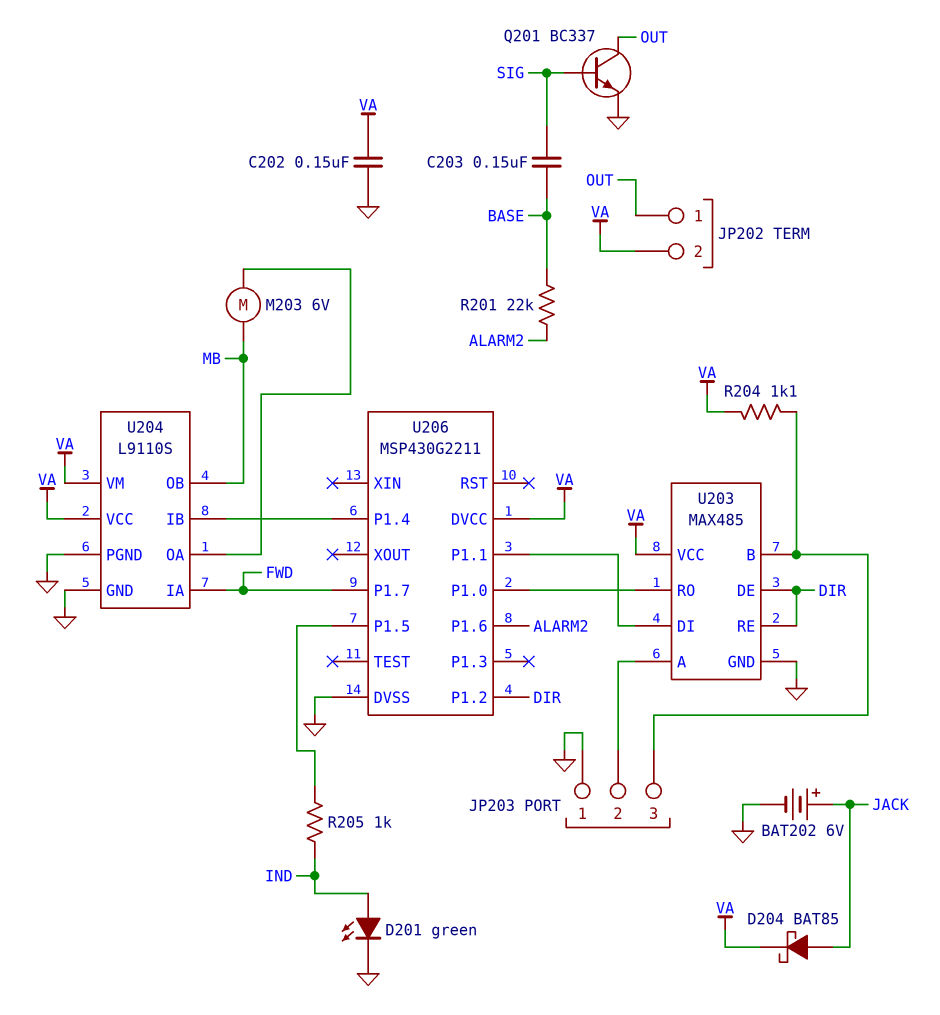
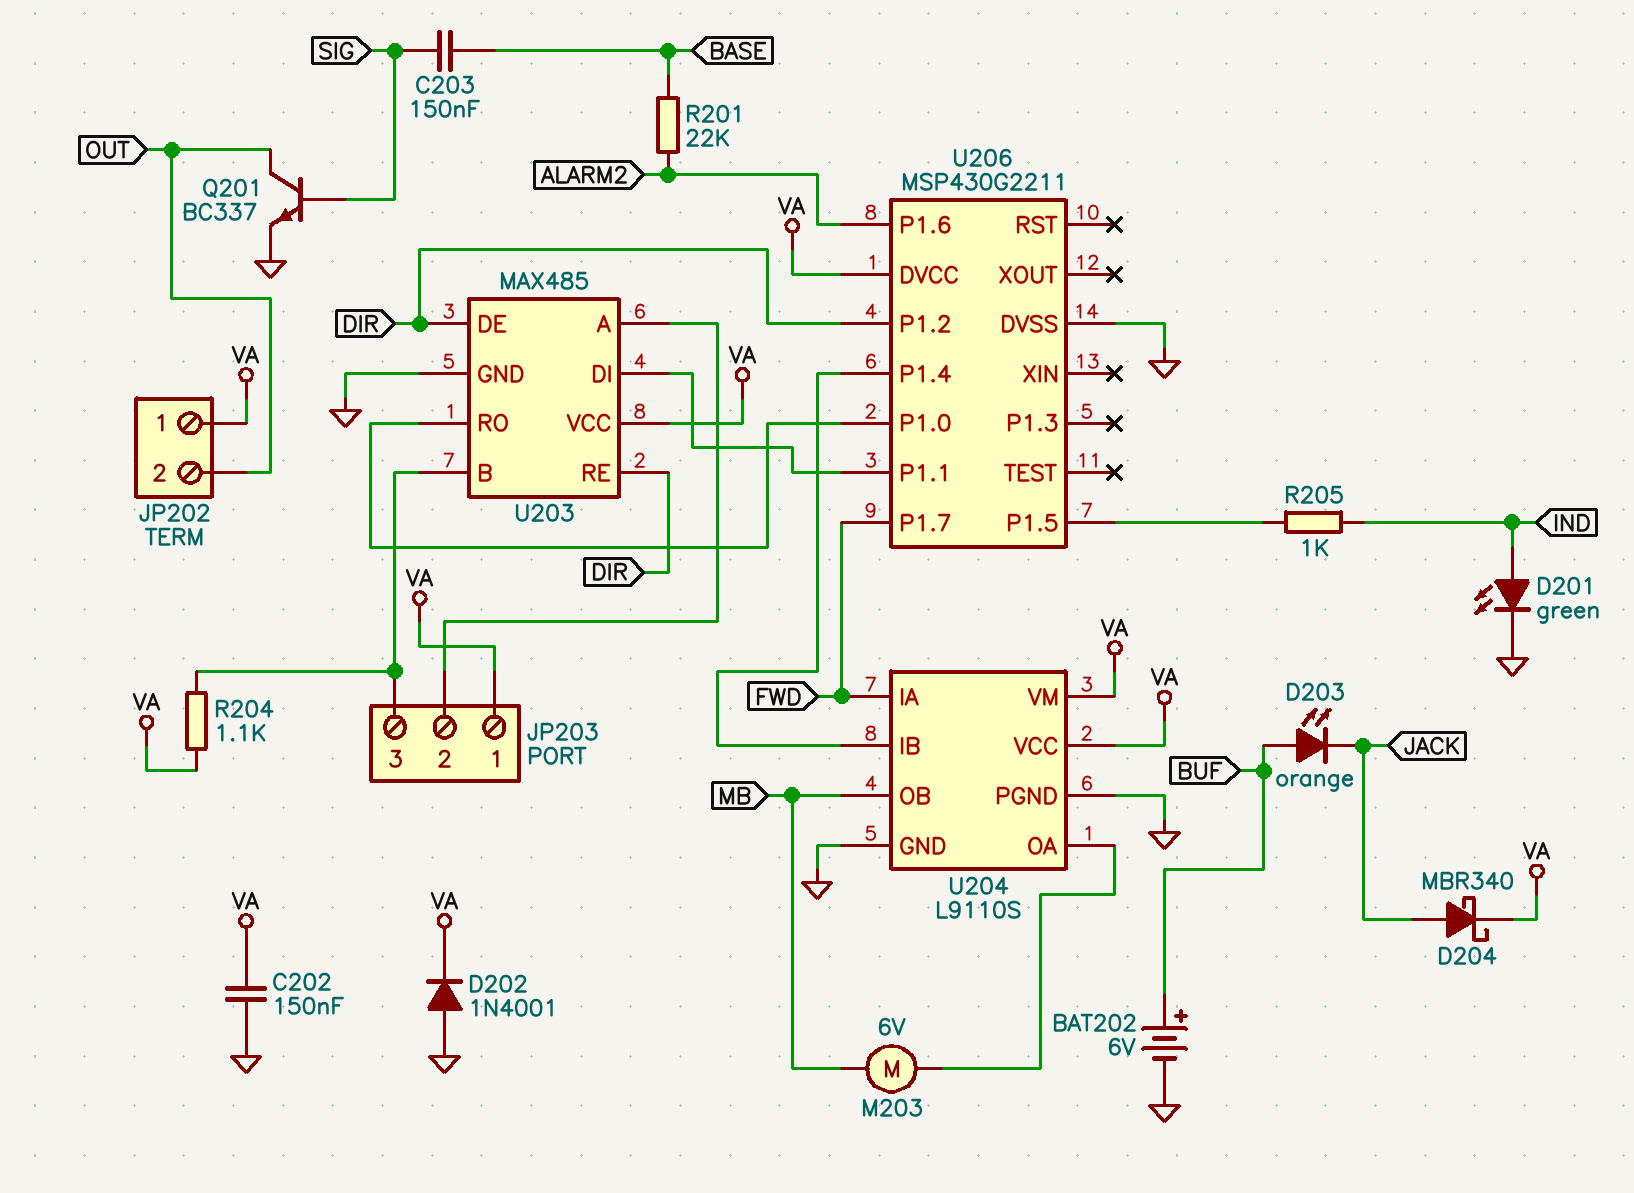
BAT202: 6V (plus JACK, minus GND) -> 6V (plus BUF, minus GND)
D202: none -> diode 1N4001 (A GND, K VA)
D203: none -> LED orange (A BUF, K JACK)
D204: schottky BAT85 (A JACK, K VA) -> schottky MBR340 (A JACK, K VA)
JP202 pin 1: OUT -> VA
JP202 pin 2: VA -> OUT
JP203 pin 1: GND -> VA

